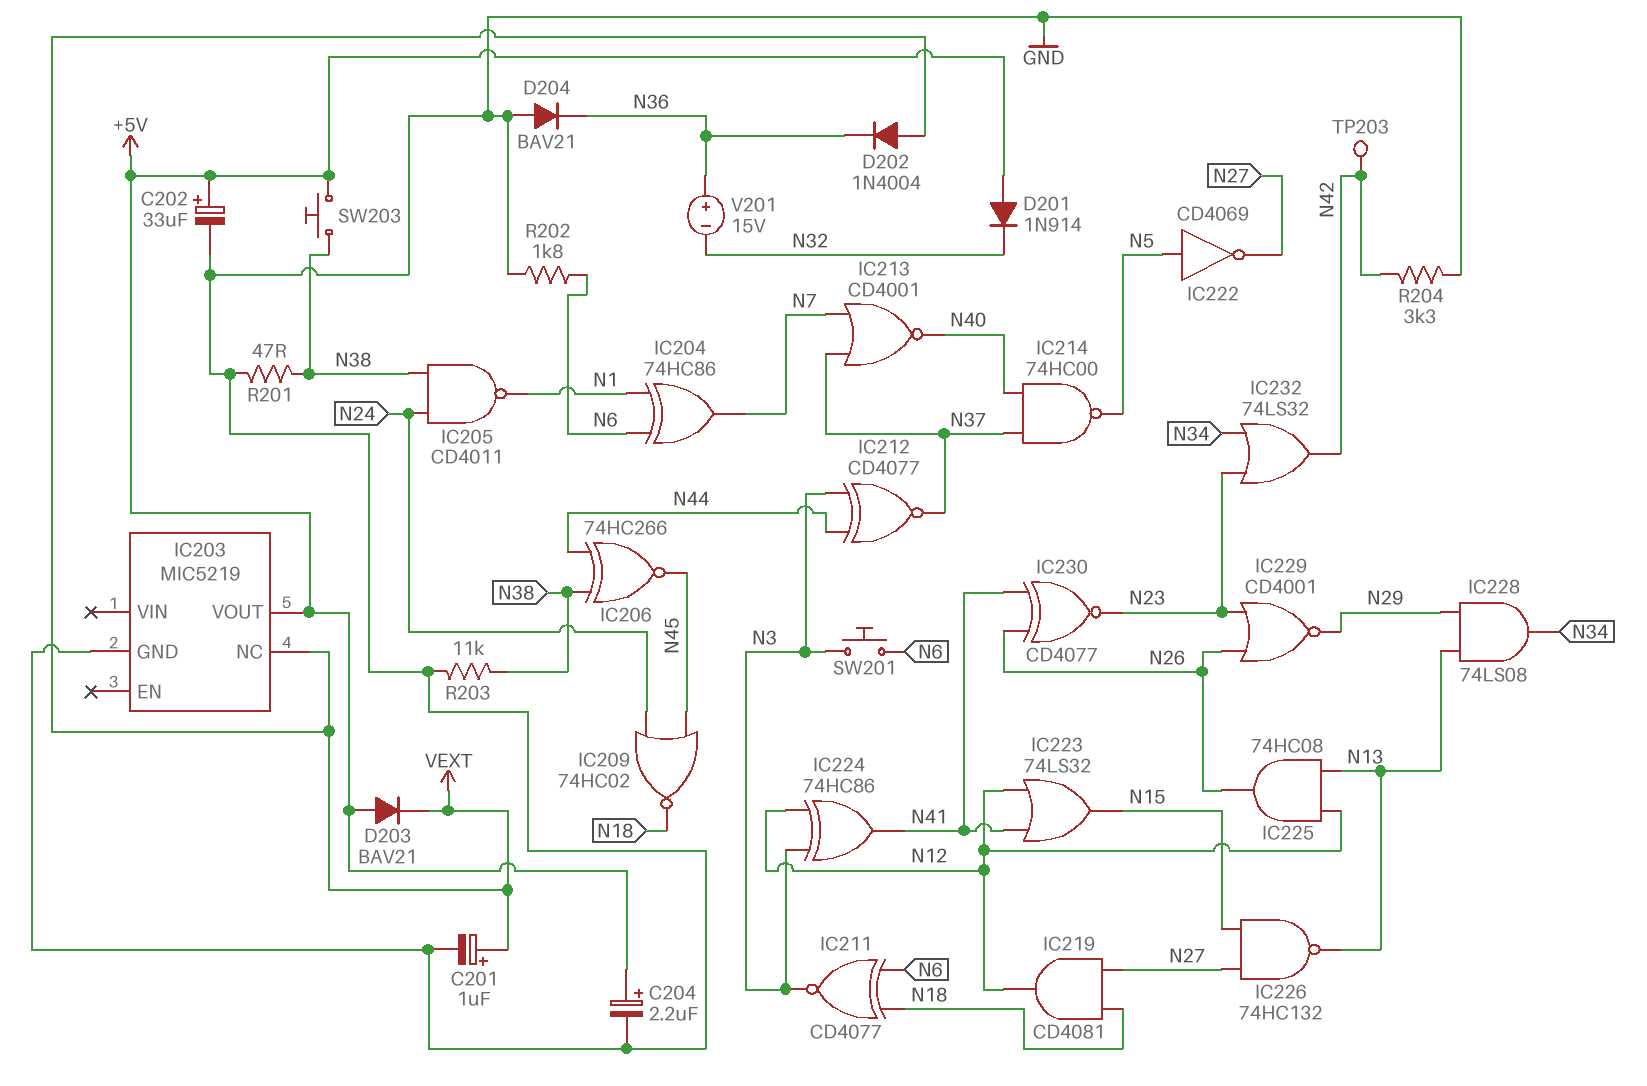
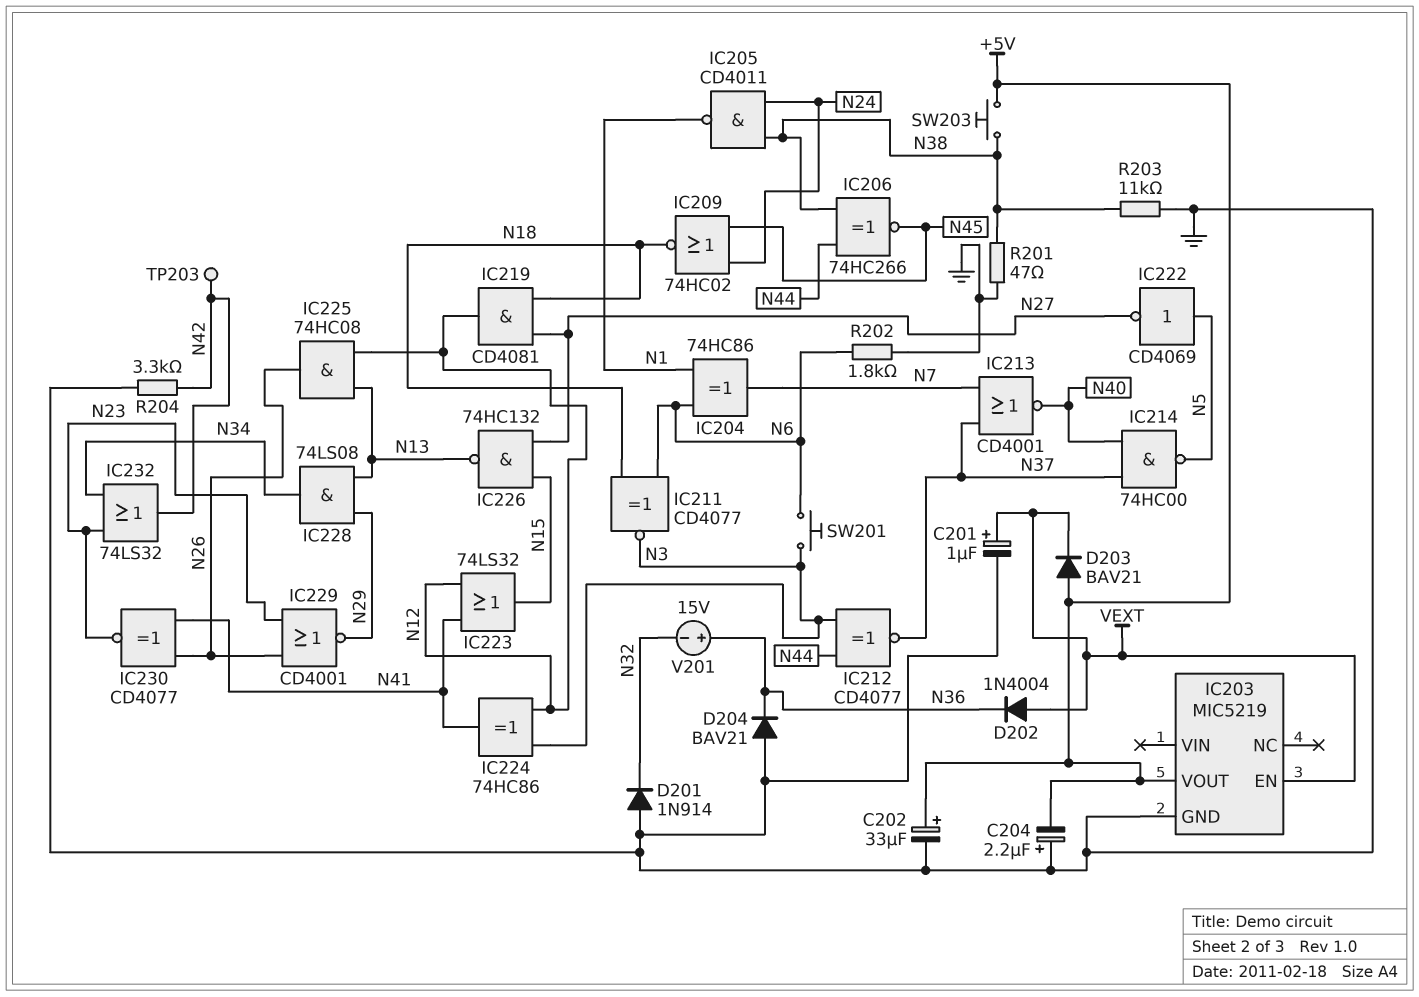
C204: 2.2uF (plus +5V, minus GND) -> 2.2uF (plus GND, minus +5V)
D201: diode 1N914 (A +5V, K N32) -> diode 1N914 (A GND, K N32)
IC203 pin EN: none -> VEXT
IC203 pin NC: VEXT -> none

